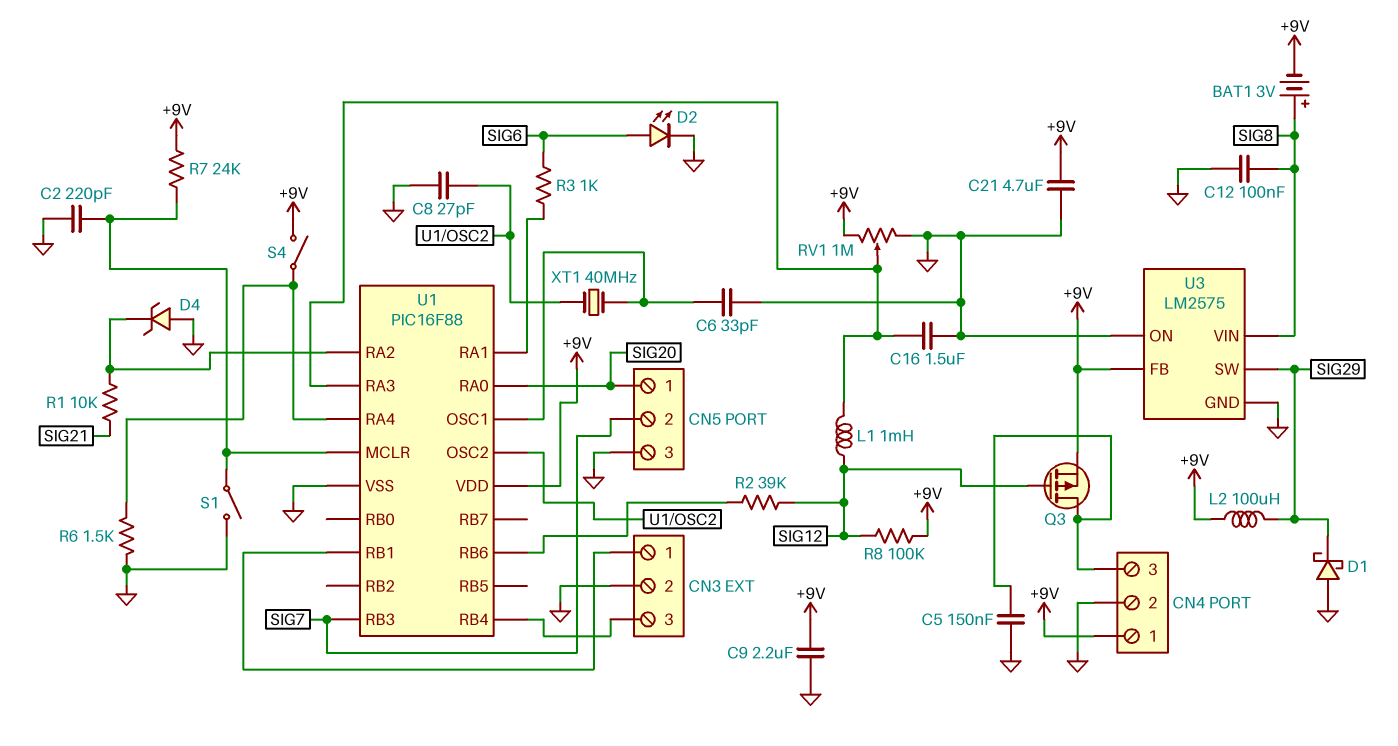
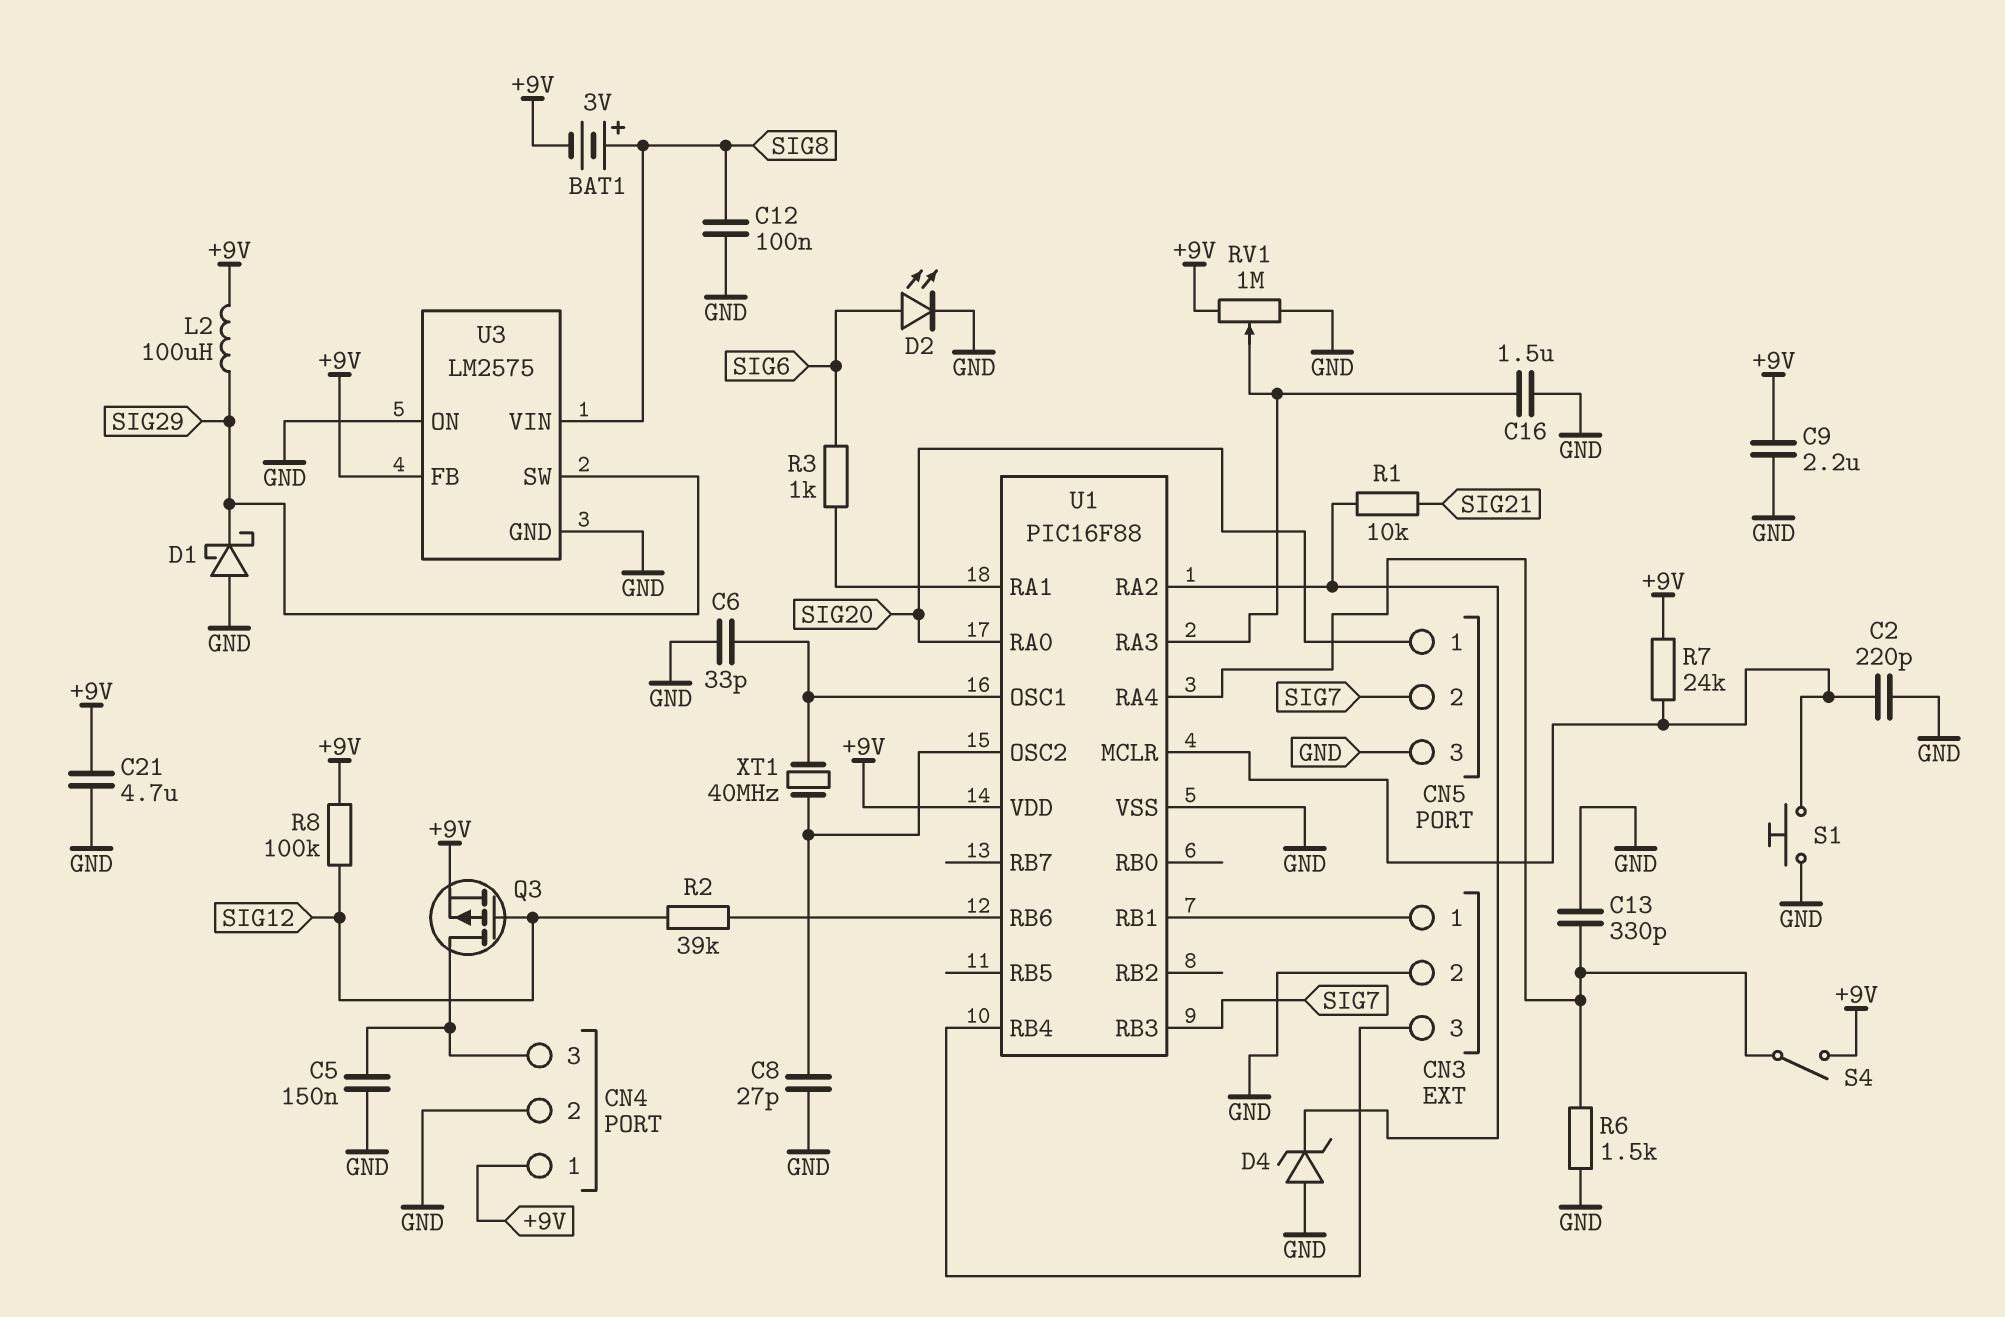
C13: none -> 330pF (GND, U1/RA4)
L1: 1mH (SIG12, U1/RA3) -> none
S1: switch (GND, U1/MCLR) -> button (GND, U1/MCLR)

